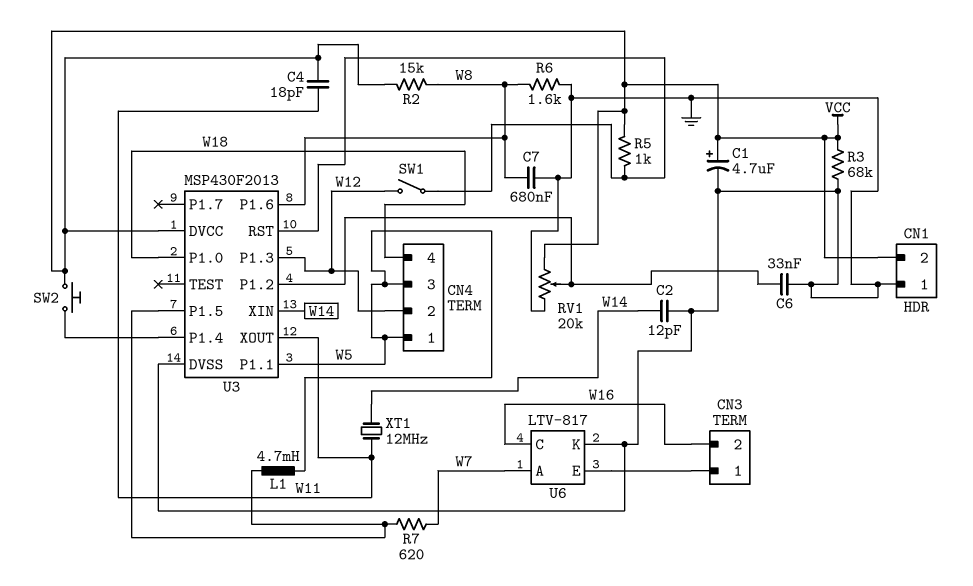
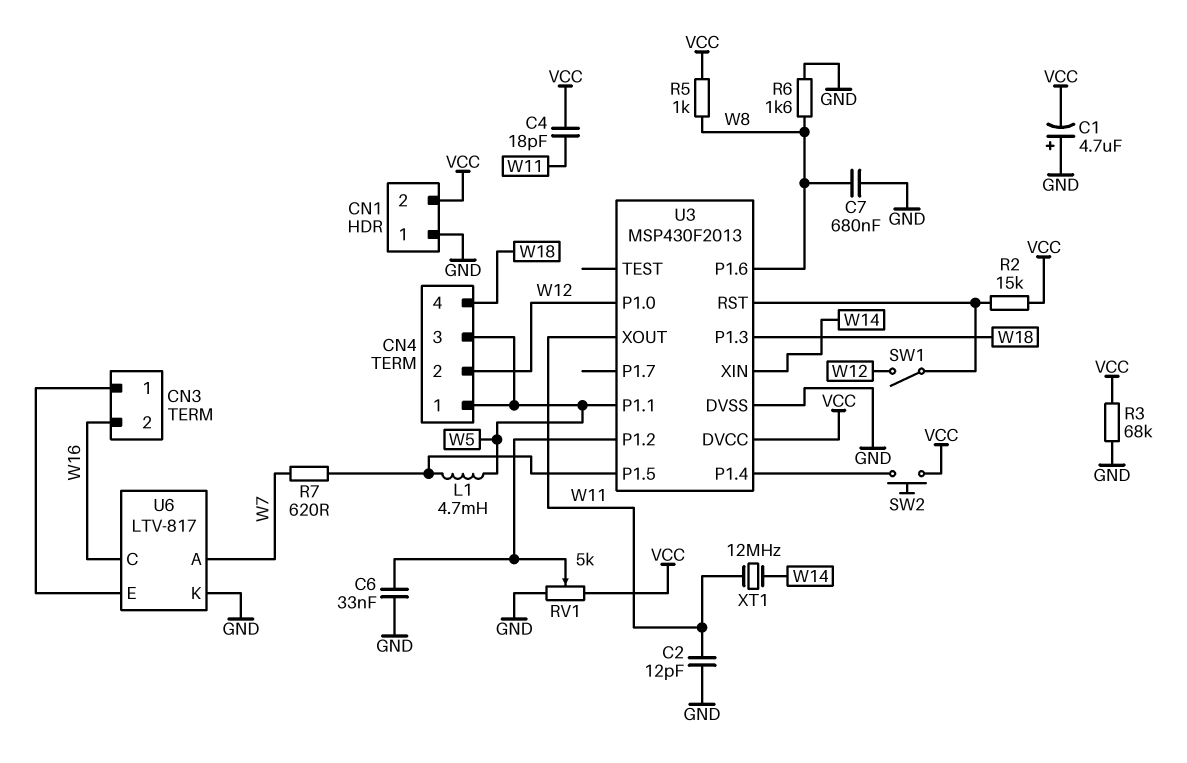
C1: 4.7uF (plus VCC, minus GND) -> 4.7uF (plus GND, minus VCC)
C2: 12pF (GND, W14) -> 12pF (GND, W11)
R2: 15k (VCC, W8) -> 15k (U3/RST, VCC)
R5: 1k (U3/RST, VCC) -> 1k (VCC, W8)
RV1: 20k (GND, VCC, wiper U3/P1.2) -> 5k (GND, VCC, wiper U3/P1.2)
U3 pin P1.0: W18 -> W12
U3 pin P1.3: W12 -> W18

